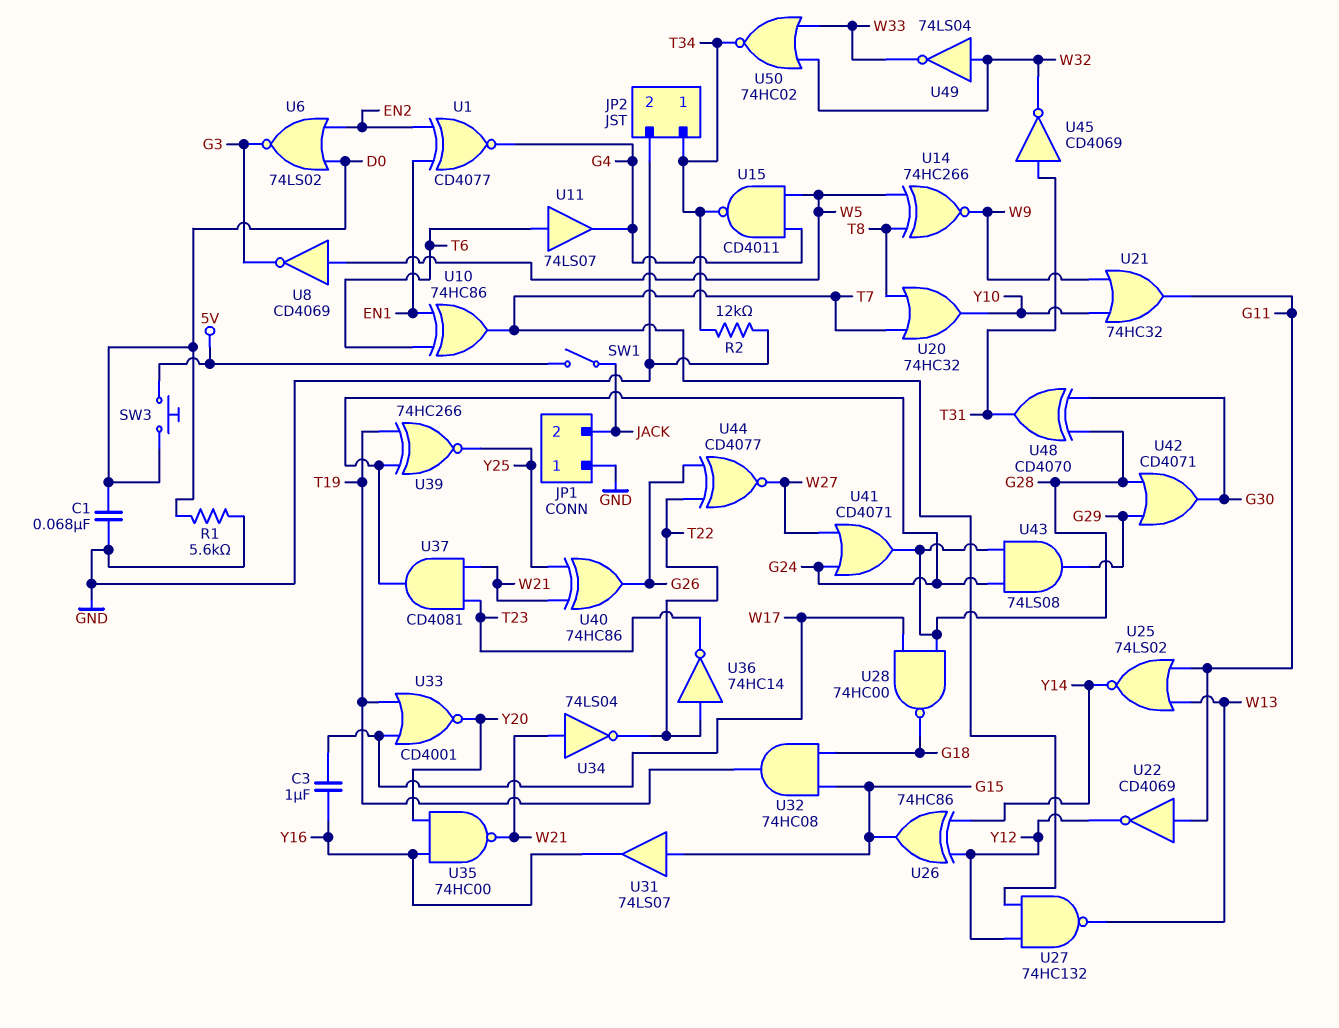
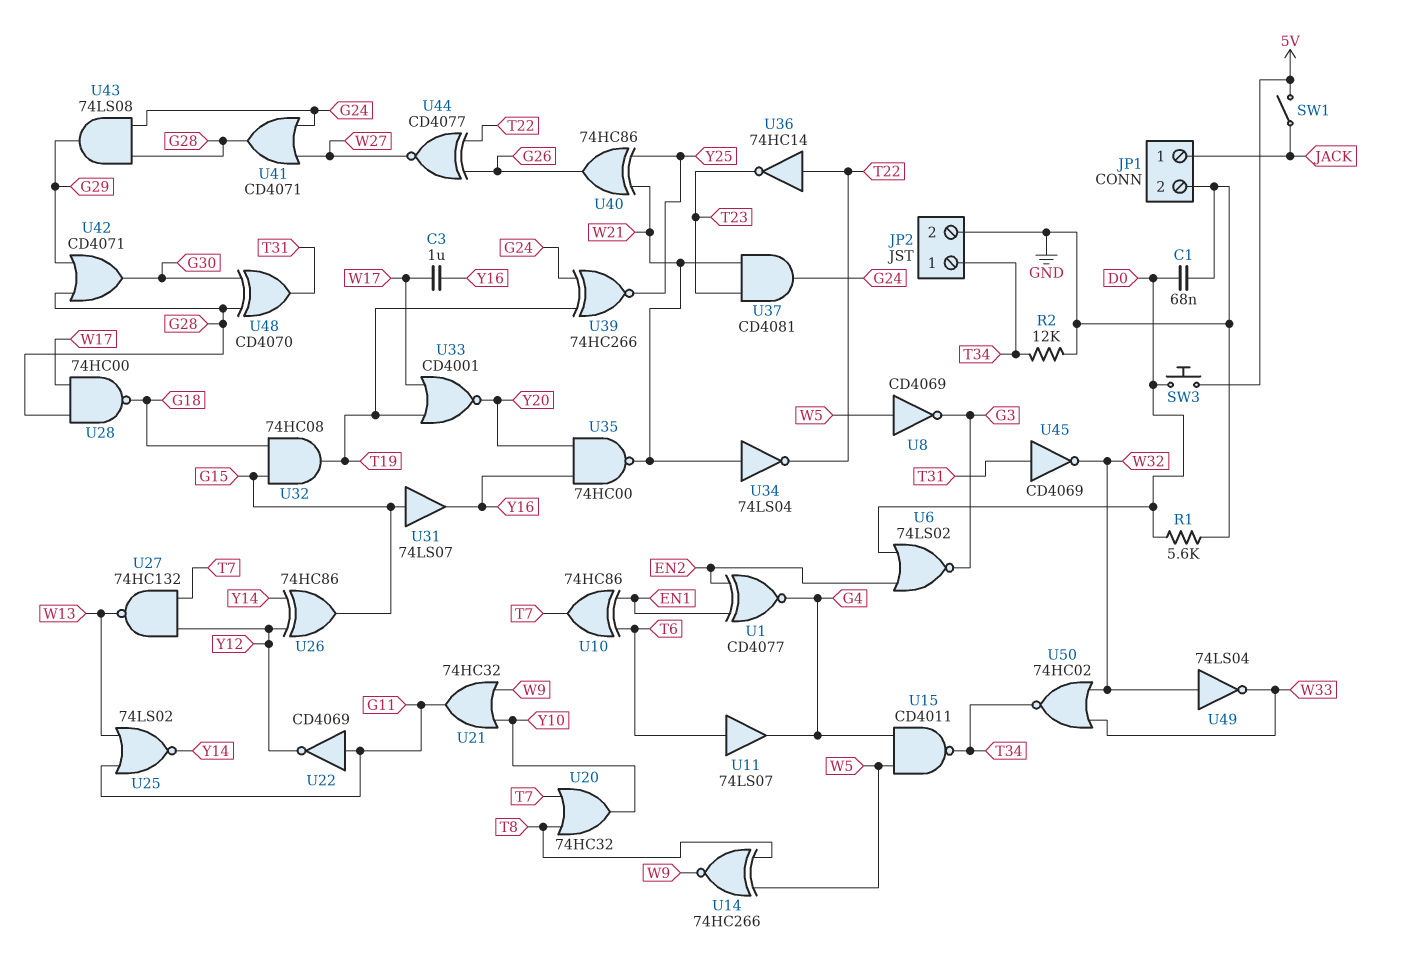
JP1 pin 1: GND -> JACK
JP1 pin 2: JACK -> GND

